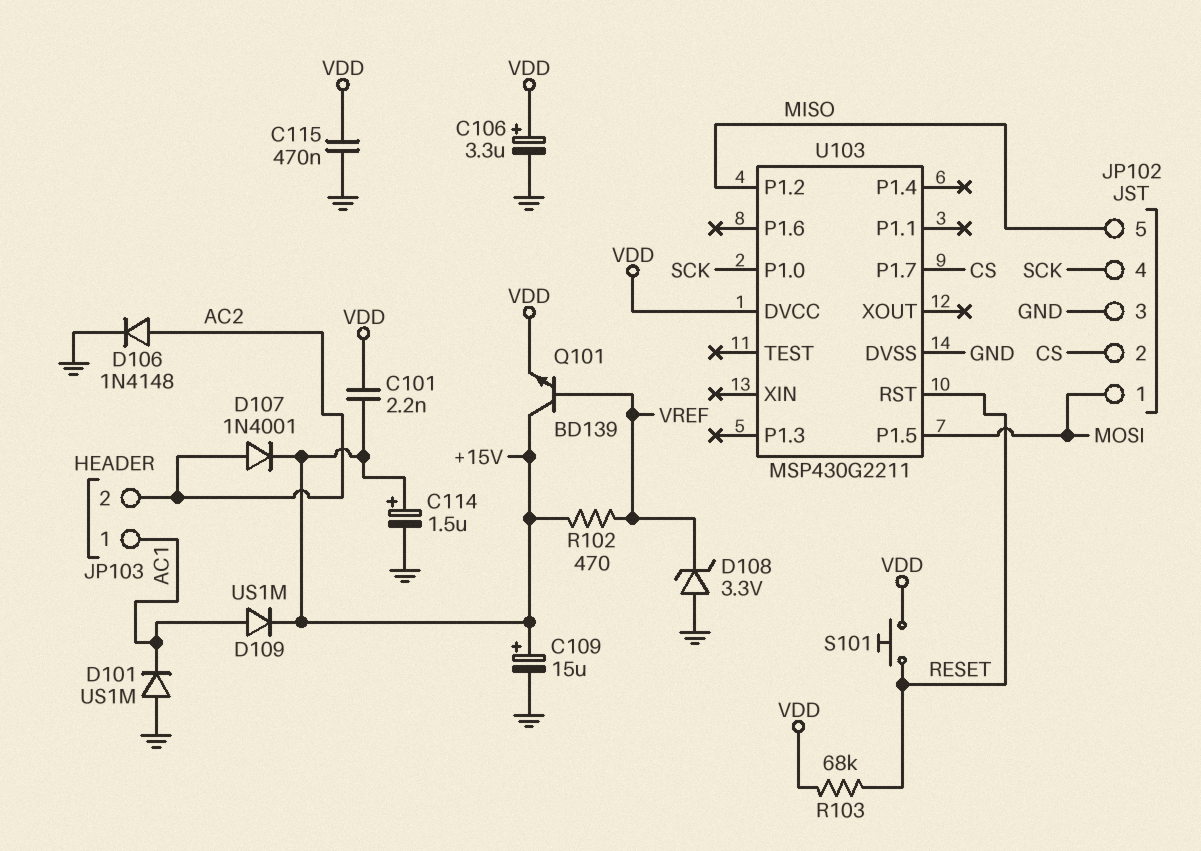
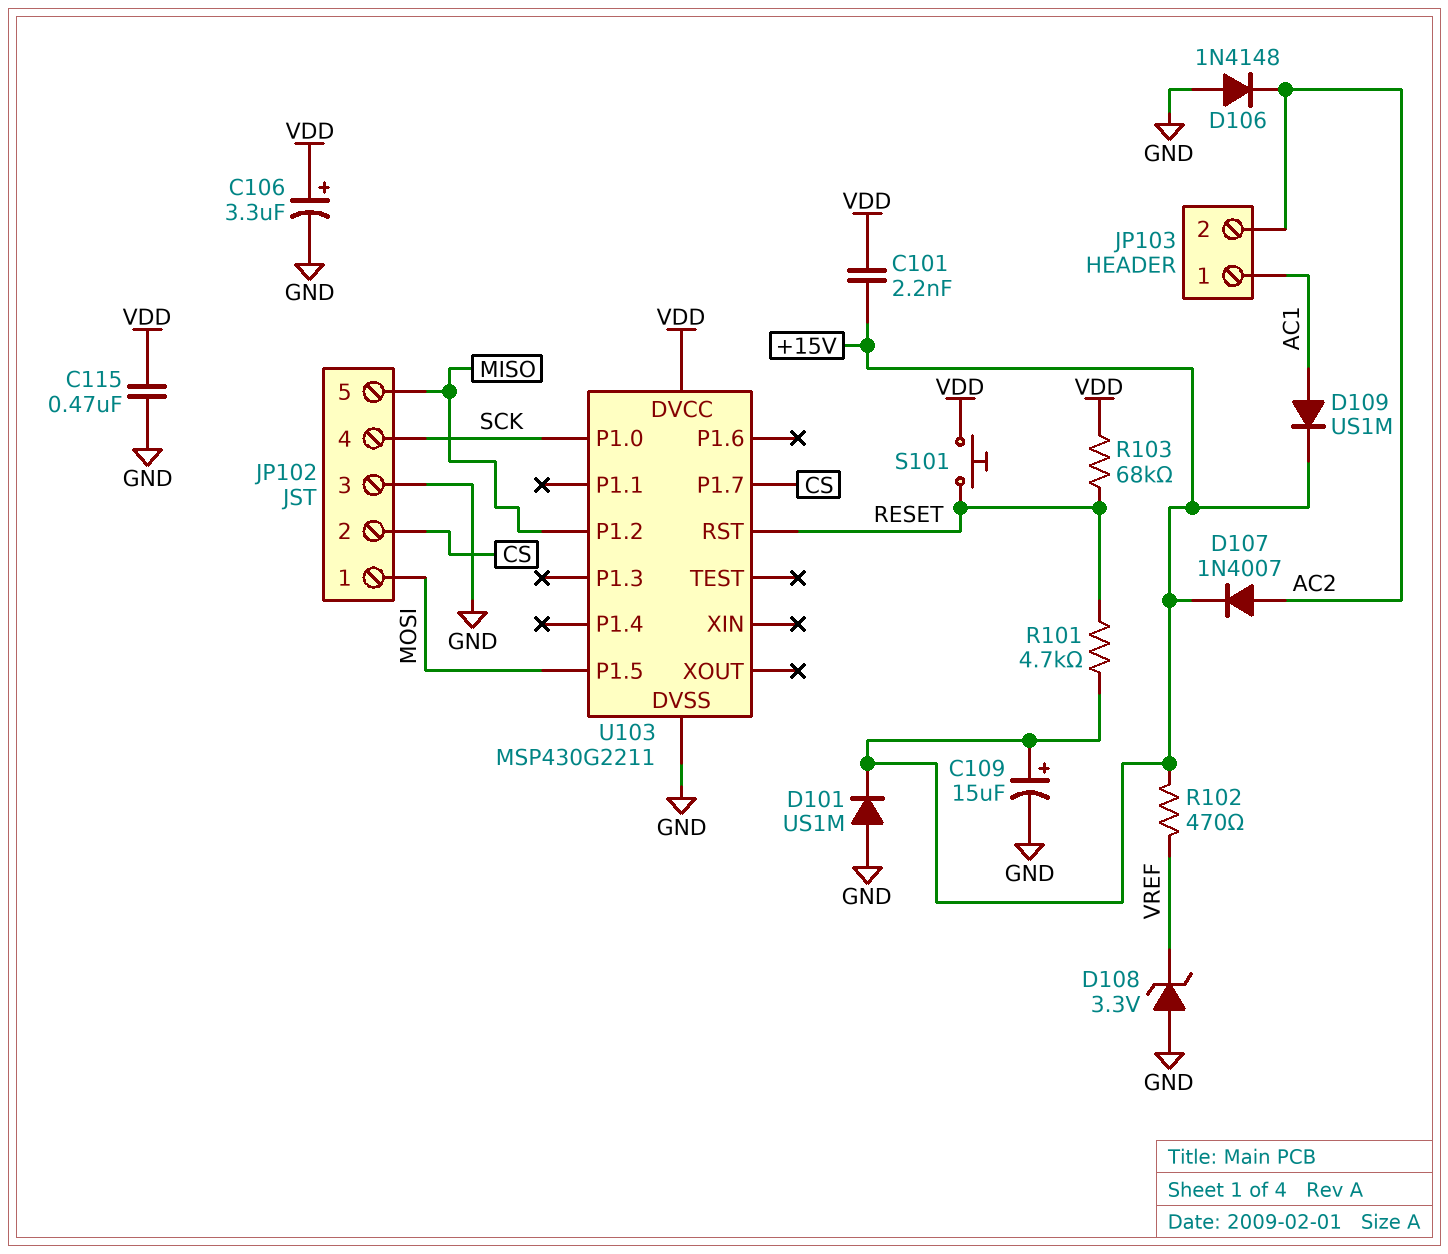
C114: 1.5uF (plus +15V, minus GND) -> none
D101: diode US1M (A GND, K AC1) -> diode US1M (A GND, K +15V)
D106: diode 1N4148 (A AC2, K GND) -> diode 1N4148 (A GND, K AC2)
D107: diode 1N4001 (A AC2, K +15V) -> diode 1N4007 (A AC2, K +15V)
Q101: NPN BD139 (B VREF, C +15V, E VDD) -> none
R101: none -> 4.7k (+15V, RESET)

